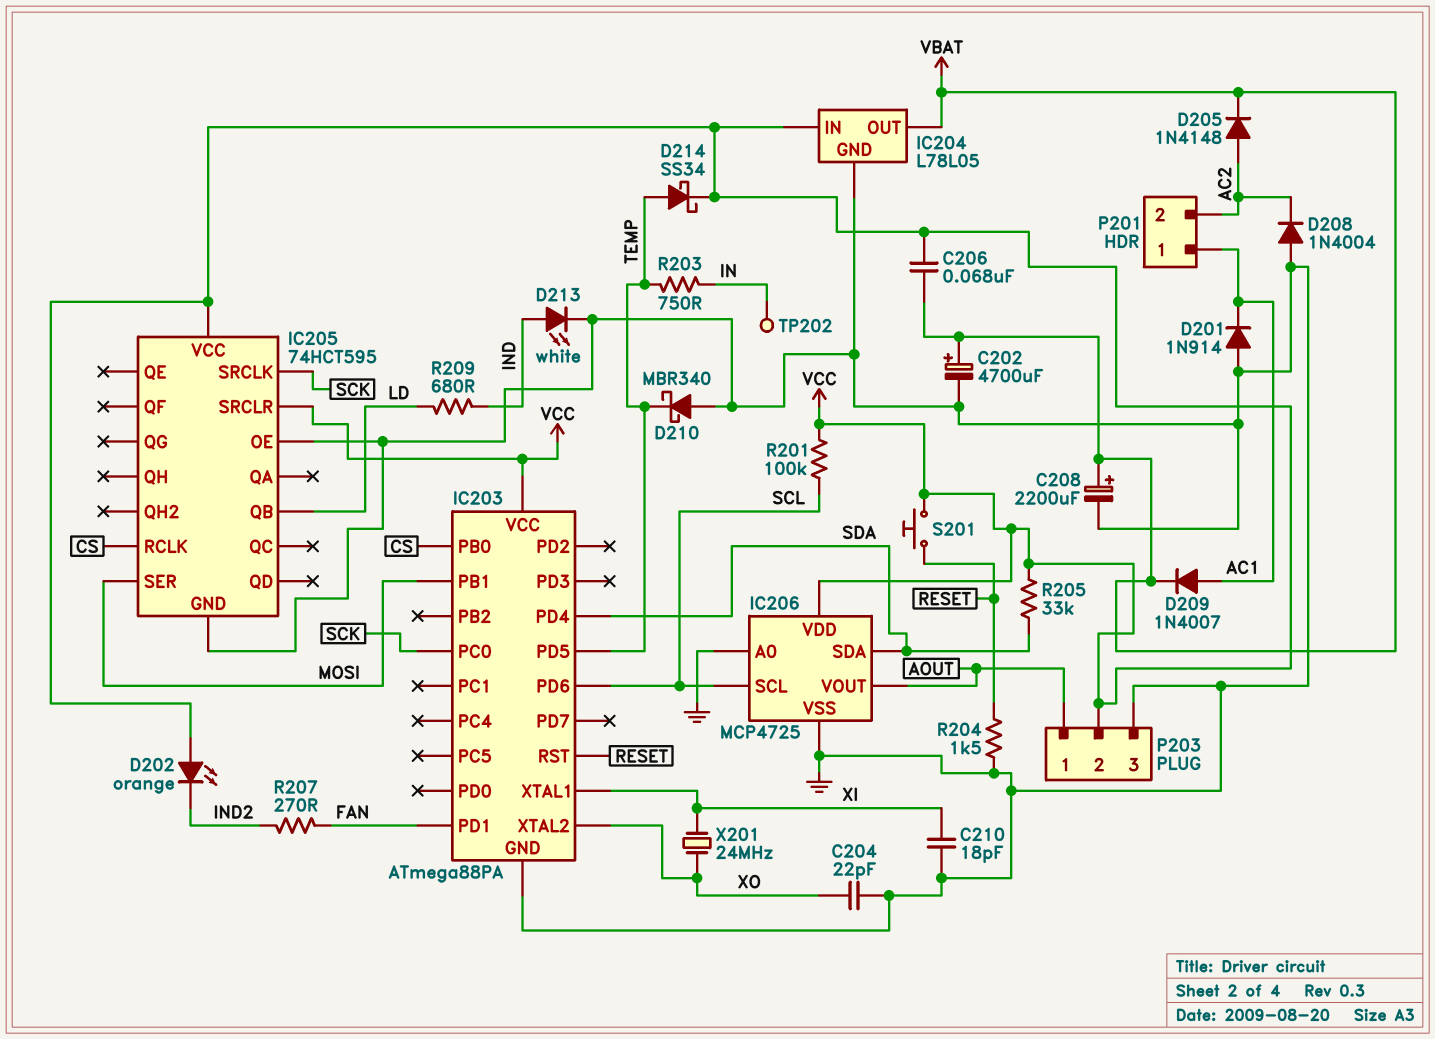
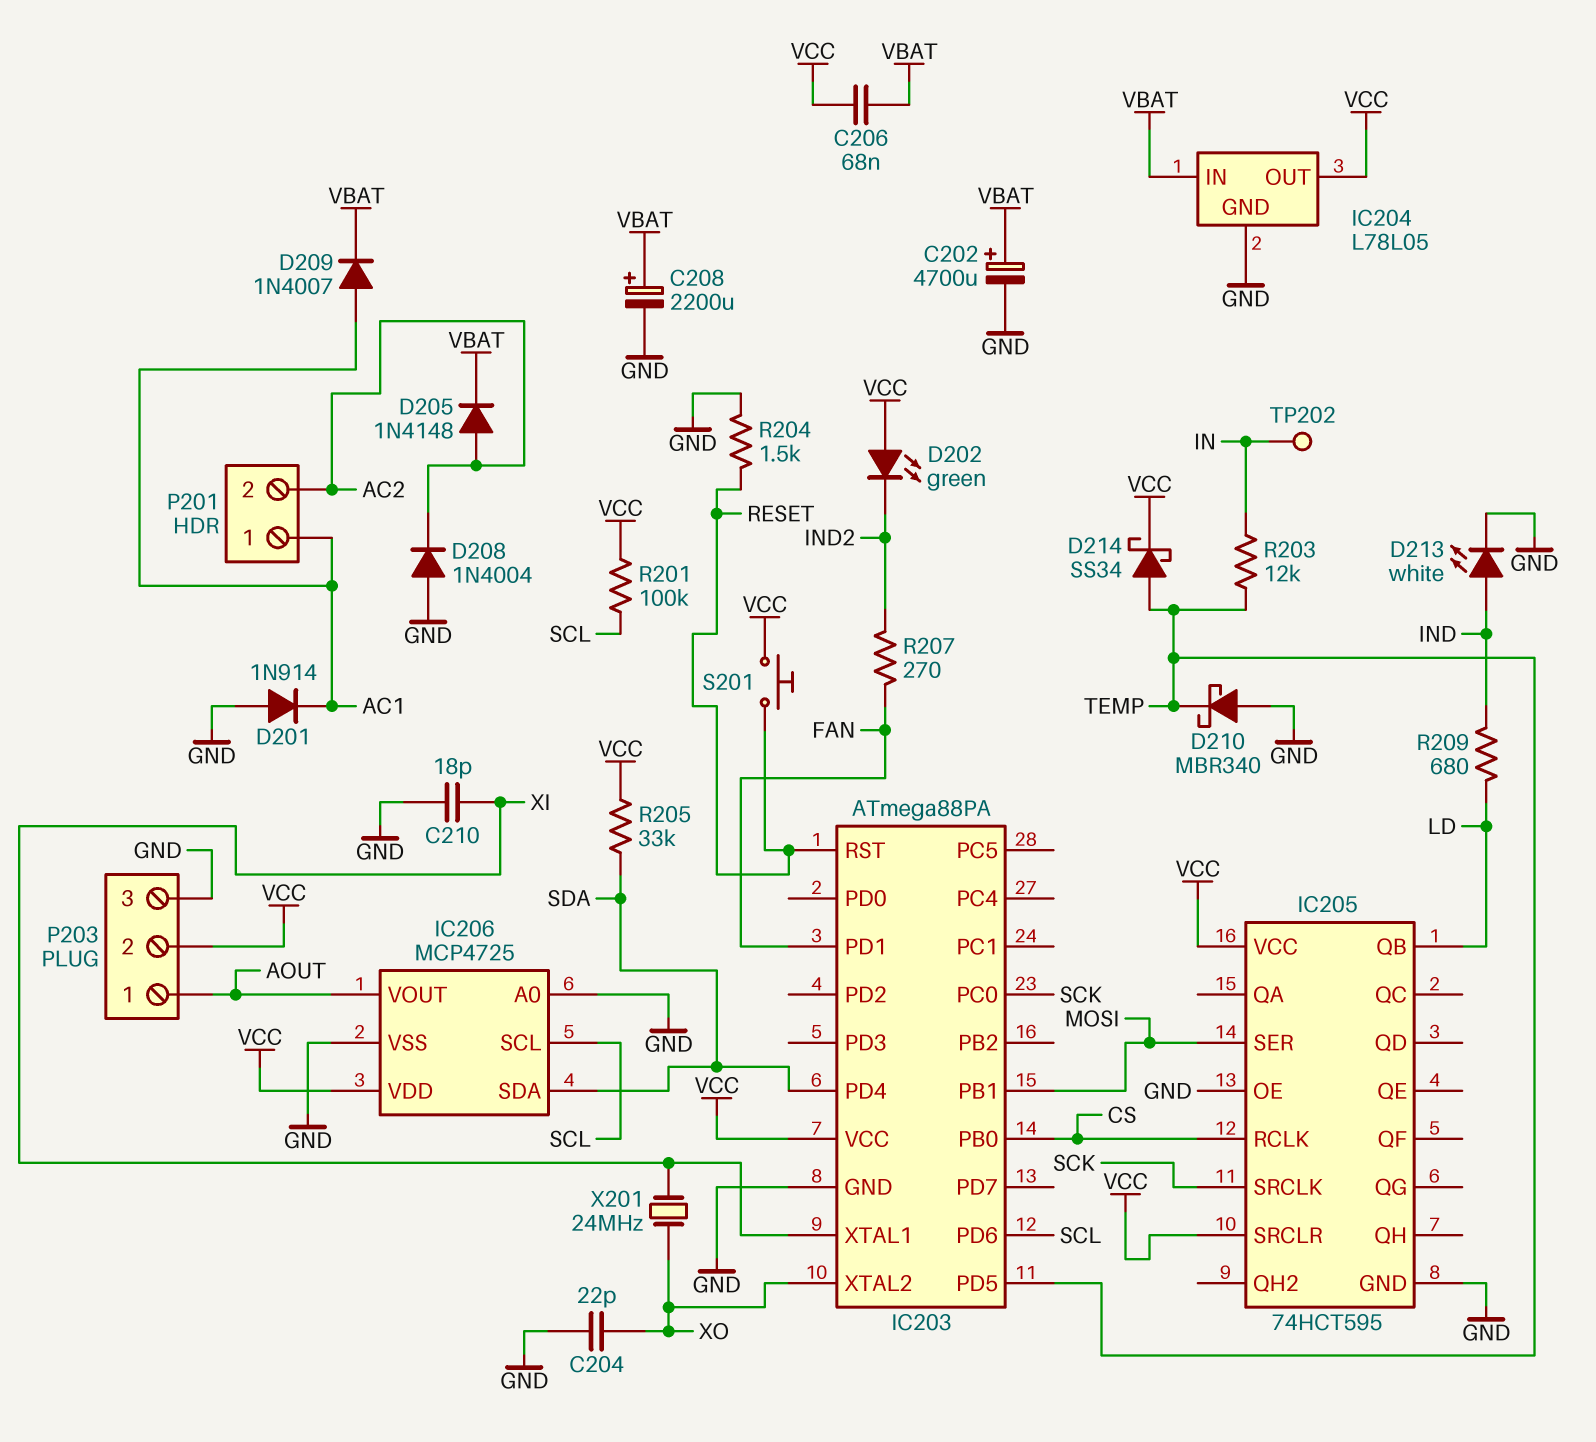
D202: LED orange (A VCC, K IND2) -> LED green (A VCC, K IND2)
IC204 pin IN: VCC -> VBAT
IC204 pin OUT: VBAT -> VCC
R203: 750 (IN, TEMP) -> 12k (IN, TEMP)

